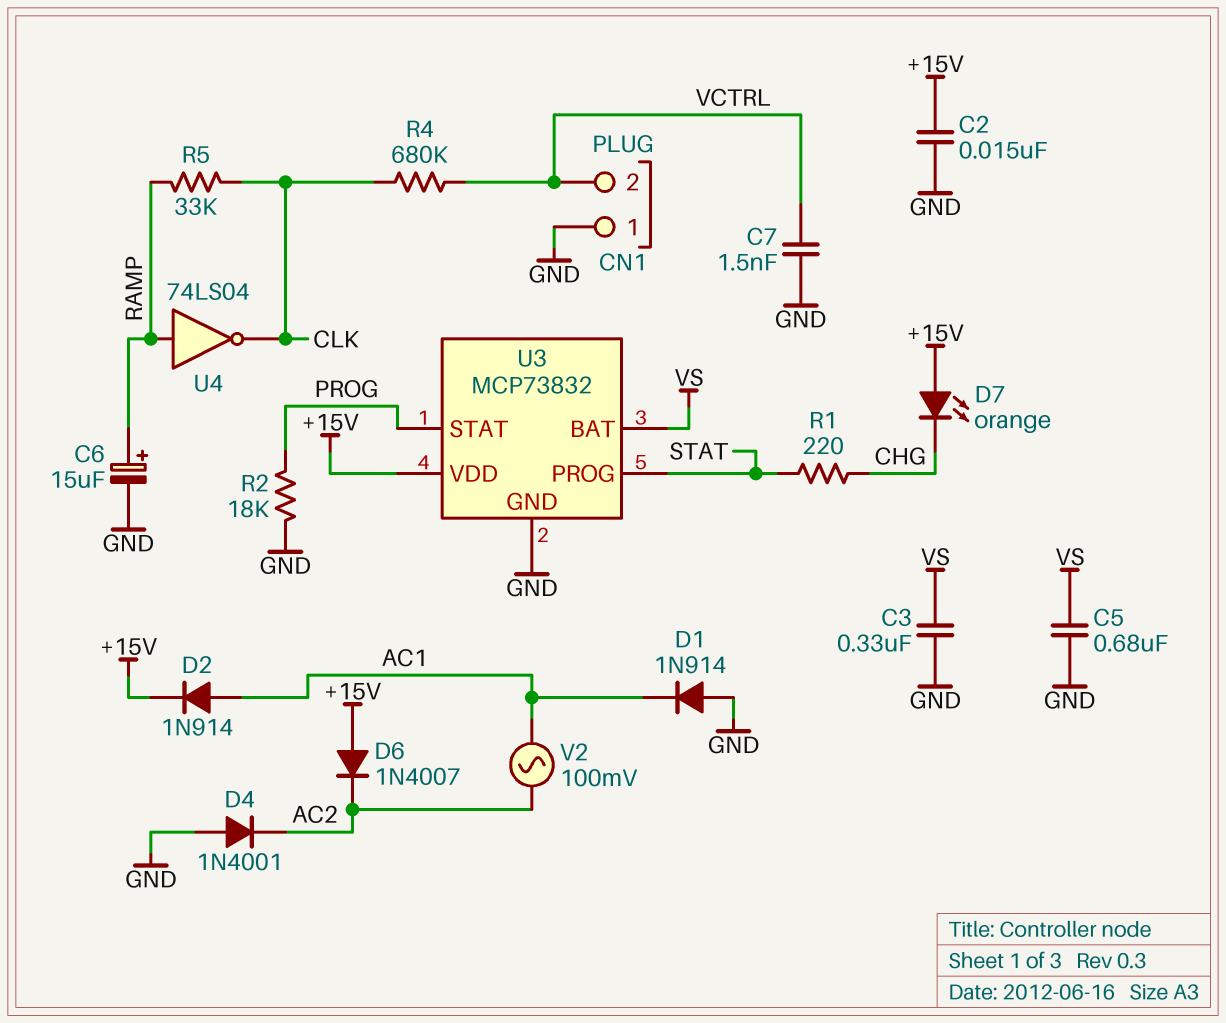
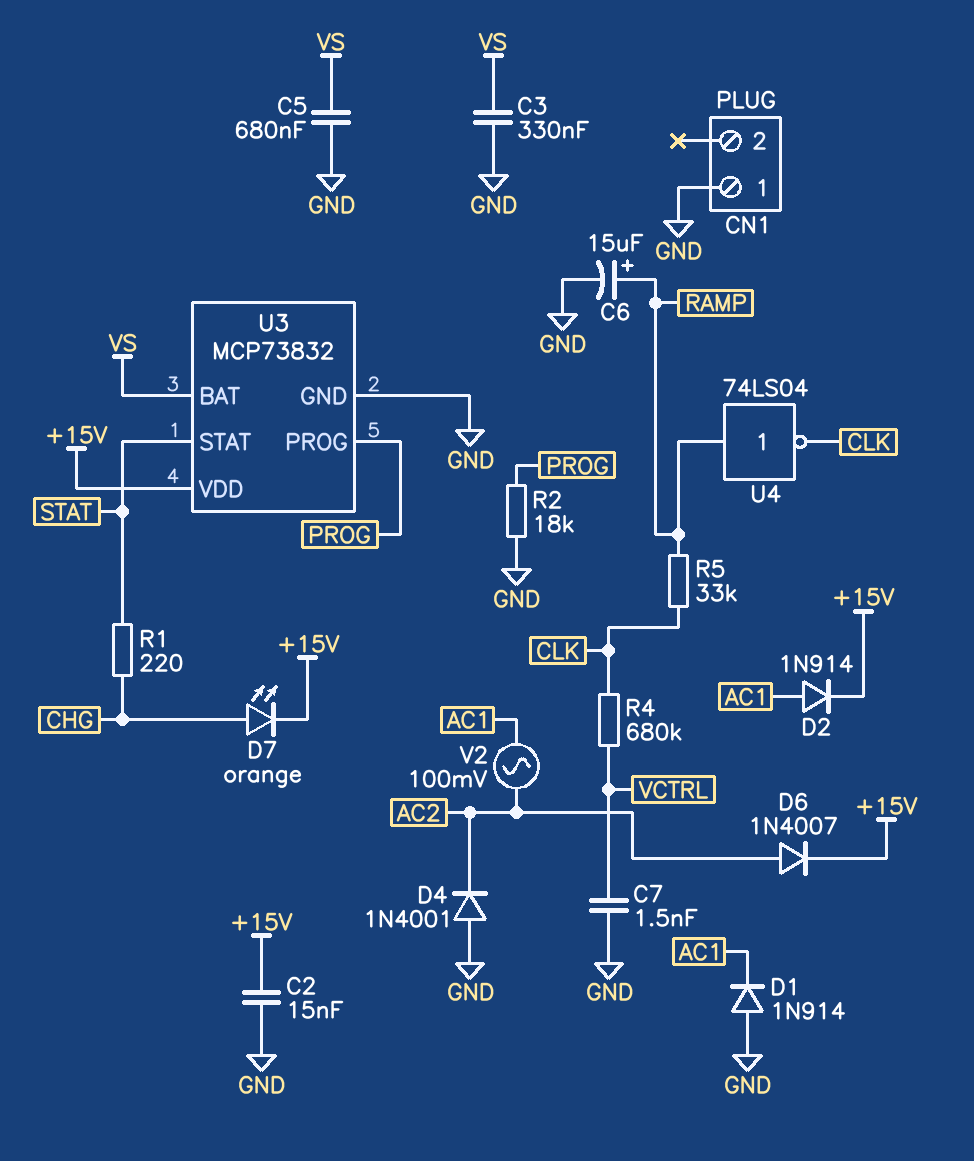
CN1 pin 2: VCTRL -> none
D6: diode 1N4007 (A +15V, K AC2) -> diode 1N4007 (A AC2, K +15V)
D7: LED orange (A +15V, K CHG) -> LED orange (A CHG, K +15V)
U3 pin PROG: STAT -> PROG
U3 pin STAT: PROG -> STAT

